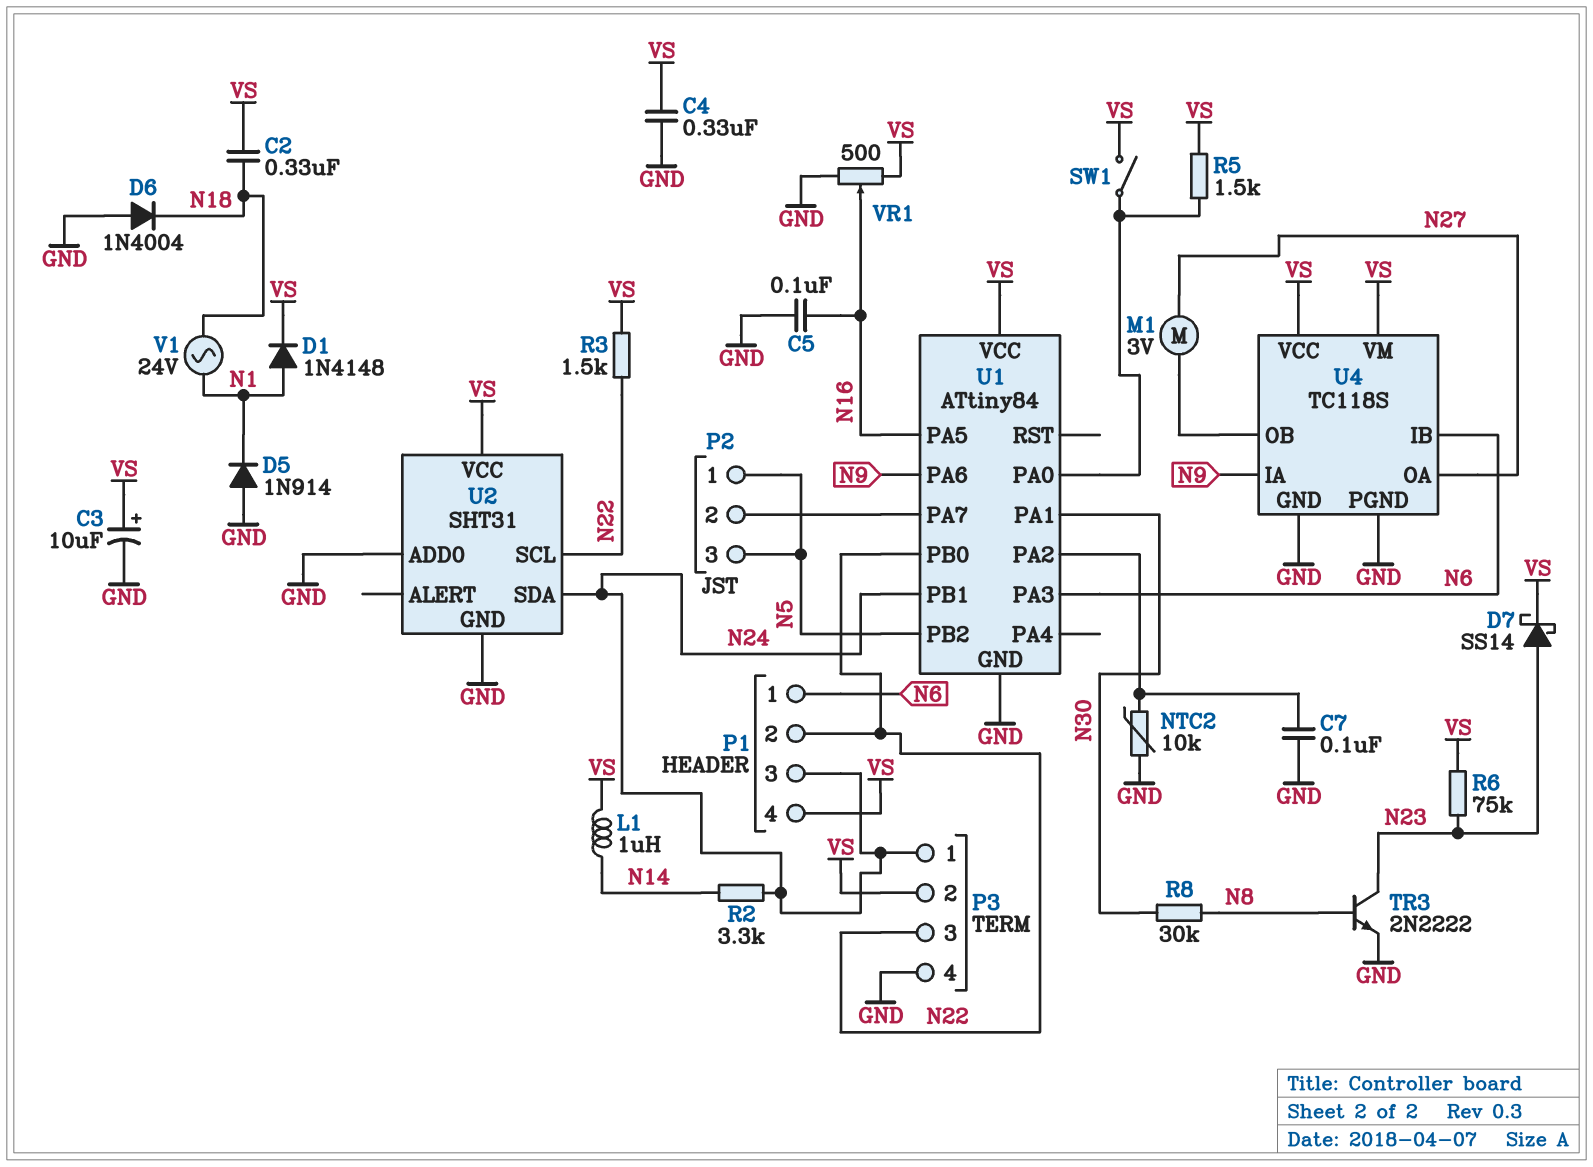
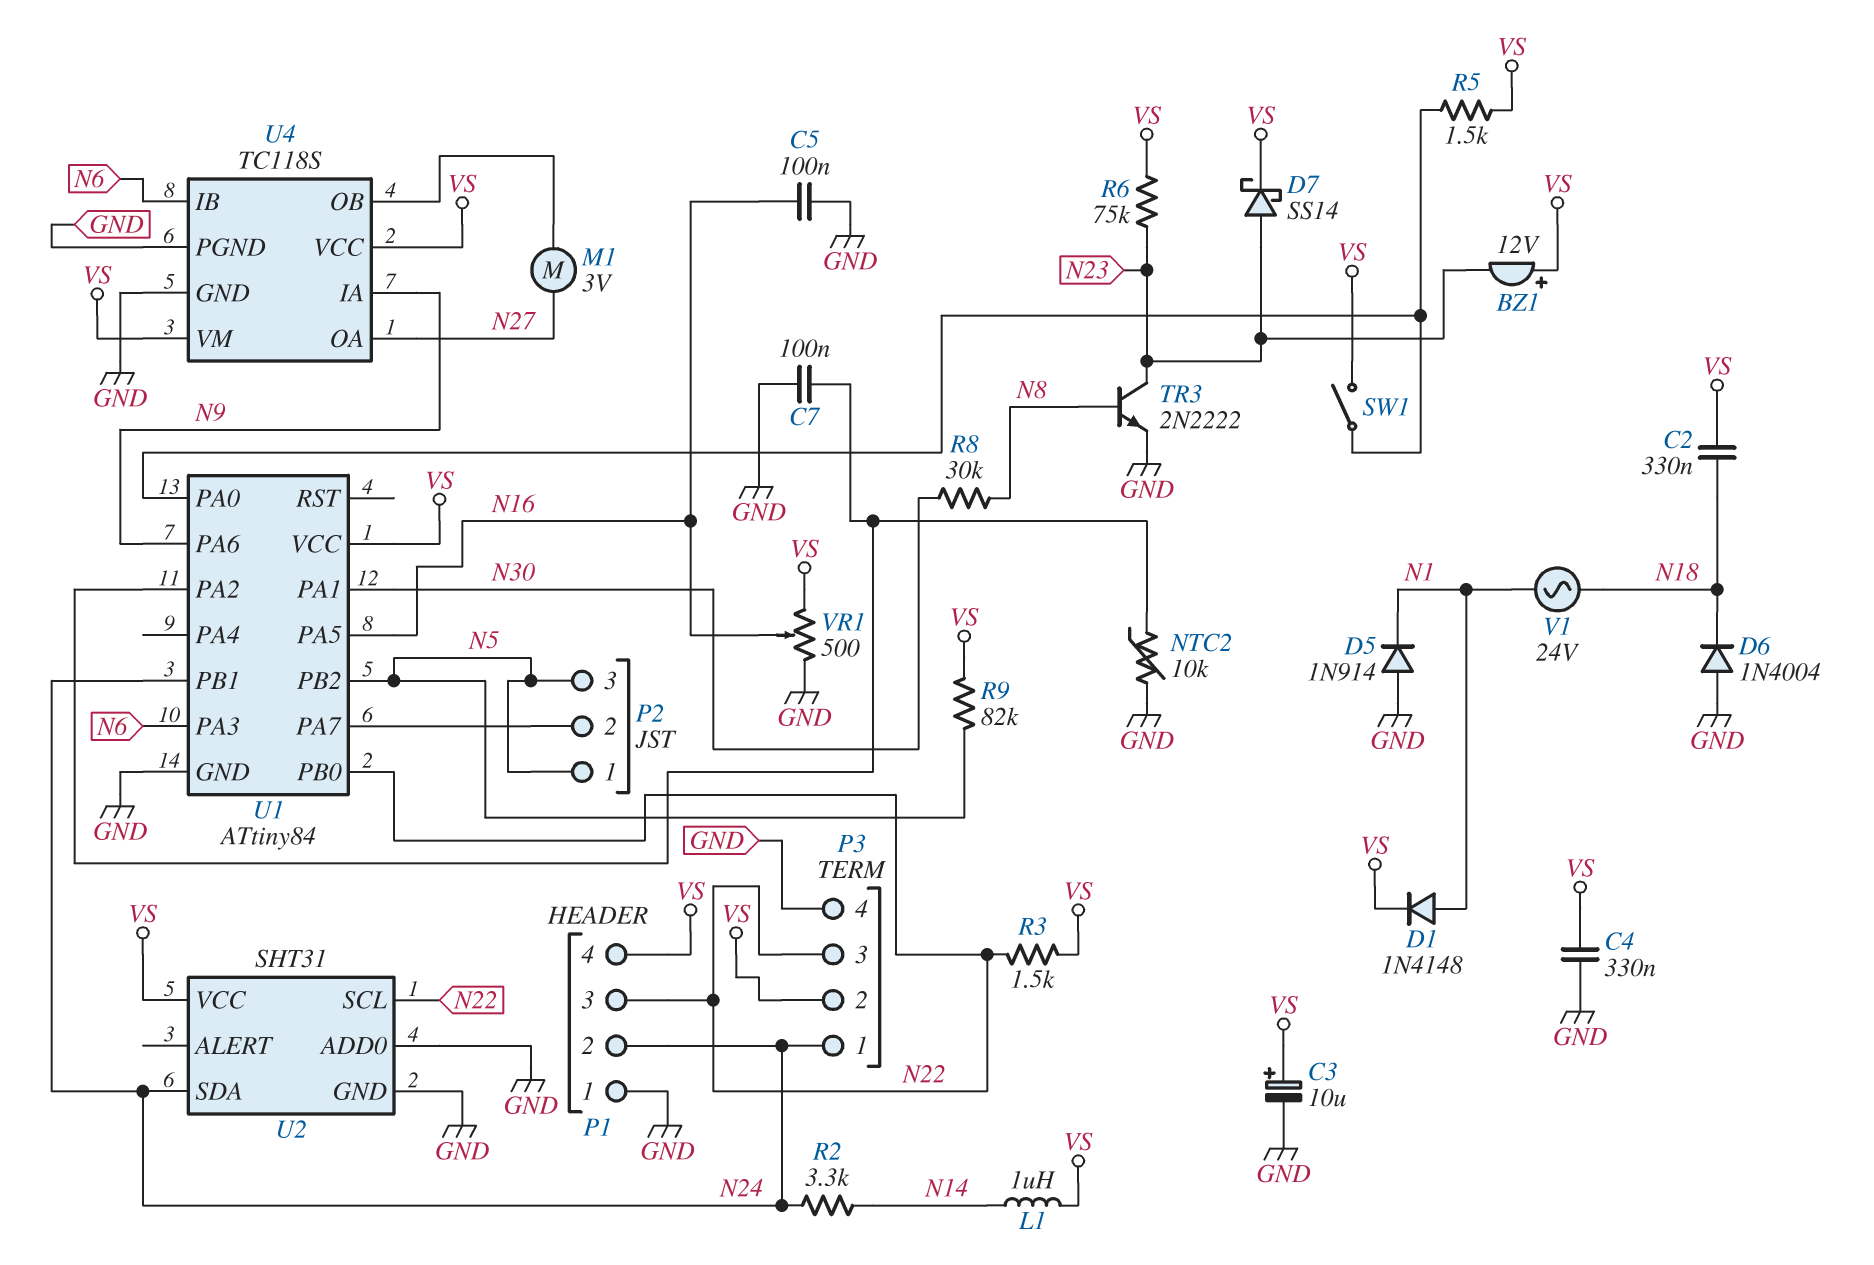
BZ1: none -> buzzer 12V (plus VS, minus N23)
P1 pin 1: N6 -> GND
P1 pin 2: N22 -> N24
P1 pin 3: N24 -> N22
R9: none -> 82k (N5, VS)

